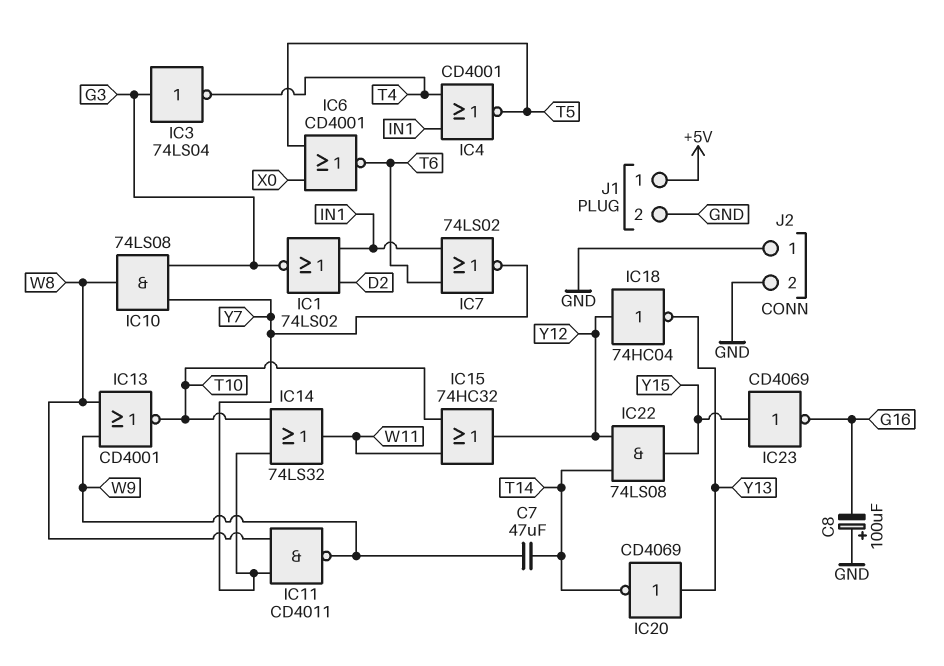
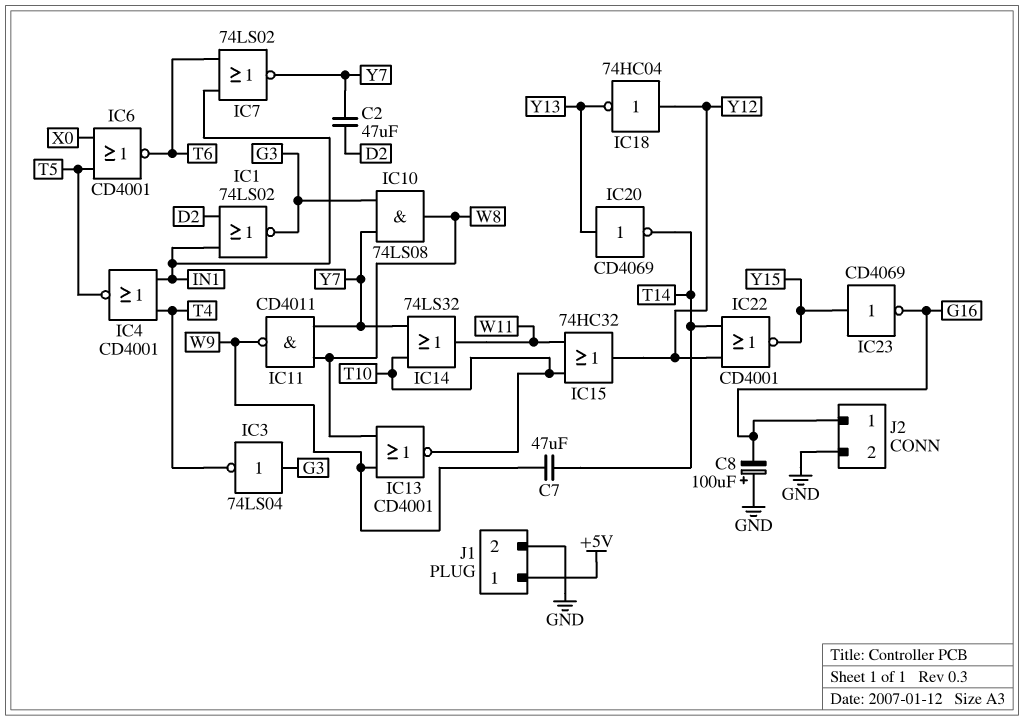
C2: none -> 47uF (D2, Y7)
IC22: AND 74LS08 (in T14, in Y12, out Y15) -> NOR CD4001 (in T14, in Y12, out Y15)
J2 pin 1: GND -> G16

